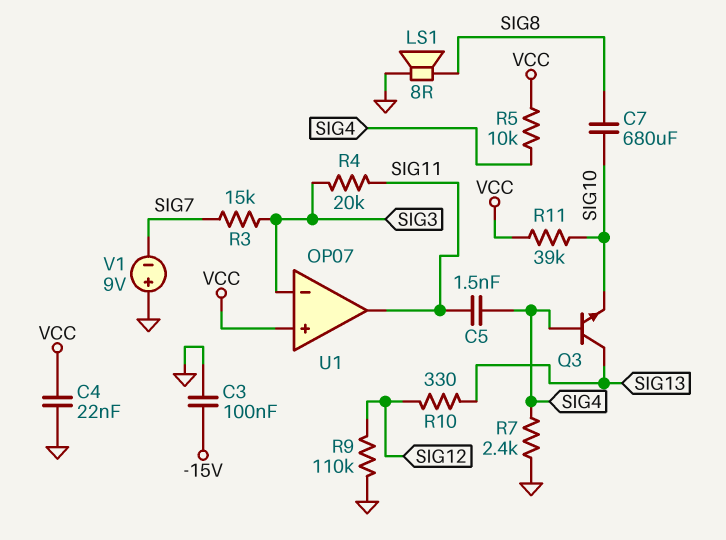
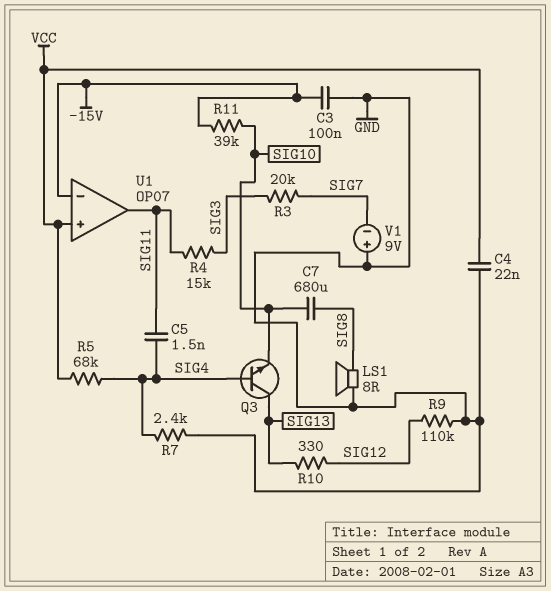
R3: 15k (SIG3, SIG7) -> 20k (SIG3, SIG7)
R4: 20k (SIG3, SIG11) -> 15k (SIG3, SIG11)
R5: 10k (SIG4, VCC) -> 68k (SIG4, VCC)
R11: 39k (SIG10, VCC) -> 39k (-15V, SIG10)
U1 pin in-: SIG3 -> -15V

